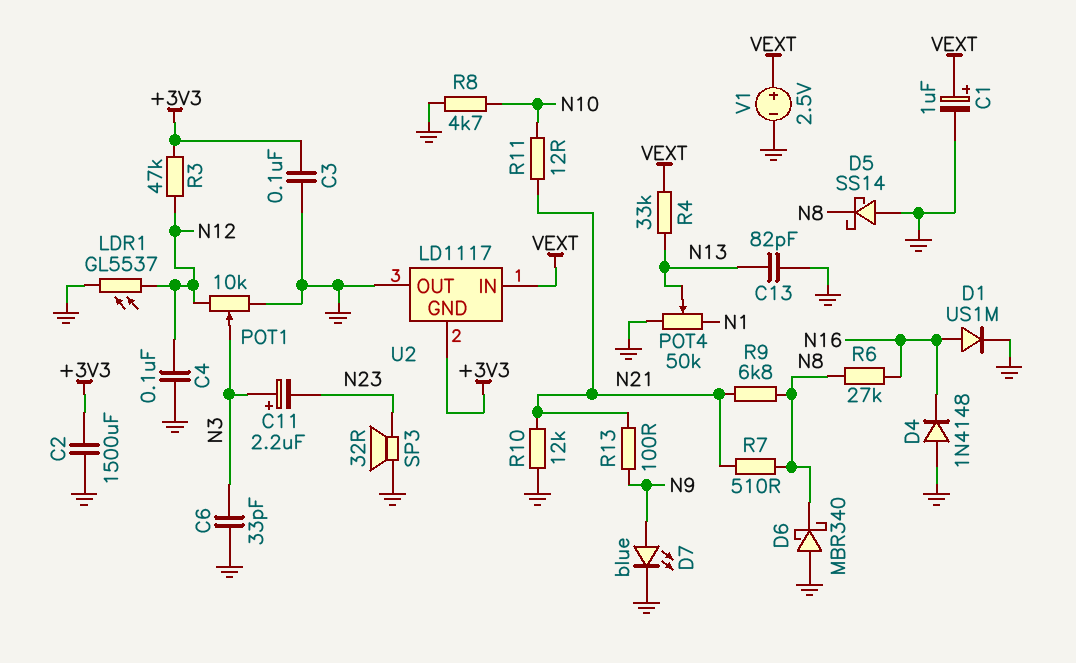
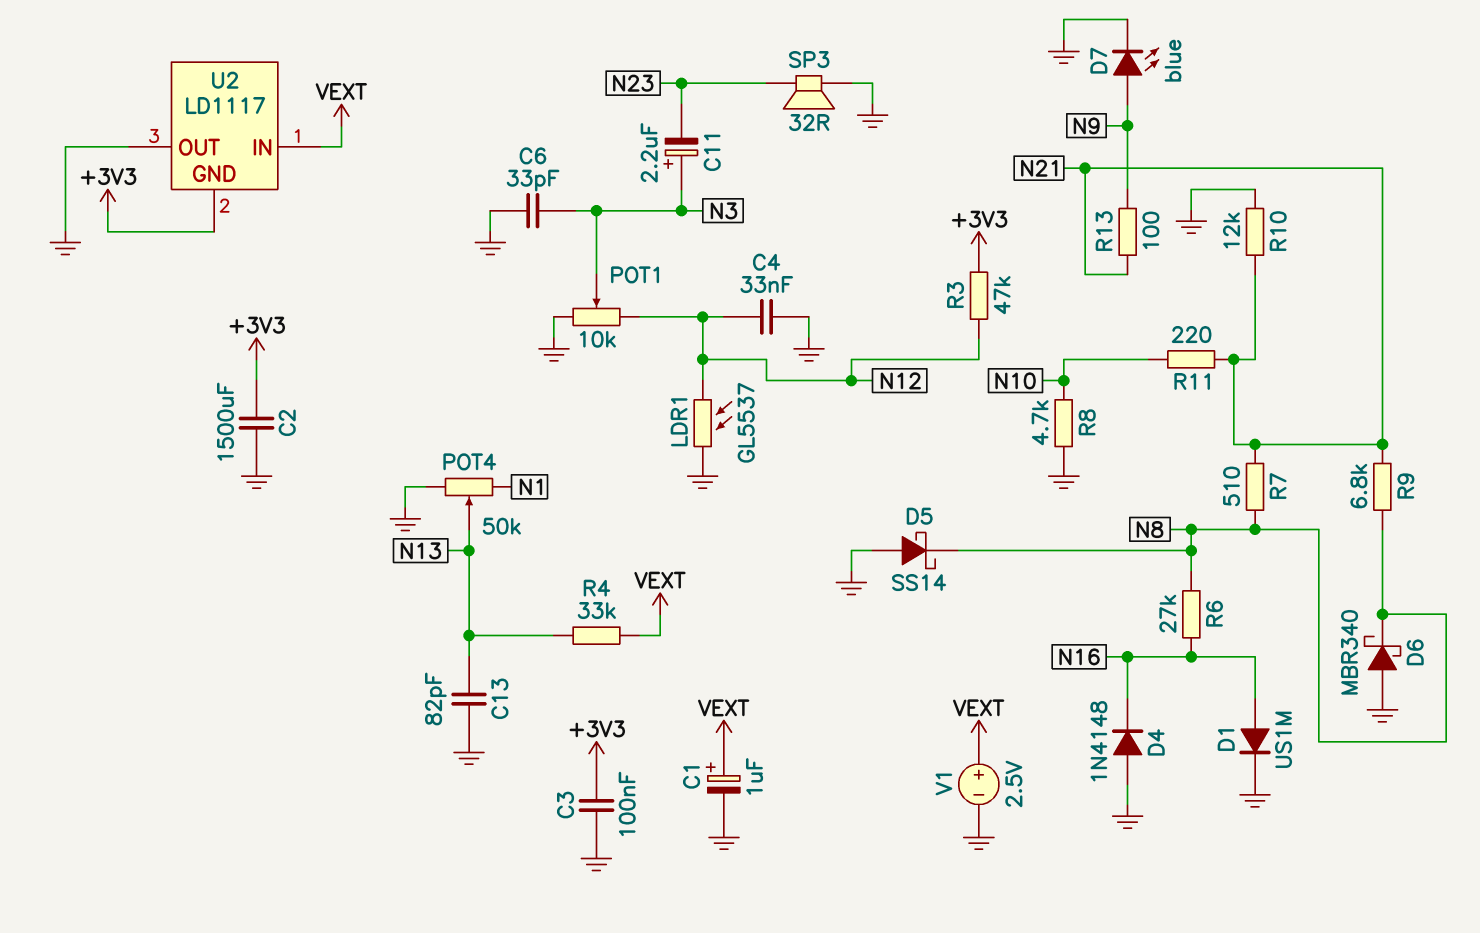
C4: 100nF (GND, N12) -> 33nF (GND, N12)
R11: 12 (N10, N21) -> 220 (N10, N21)

